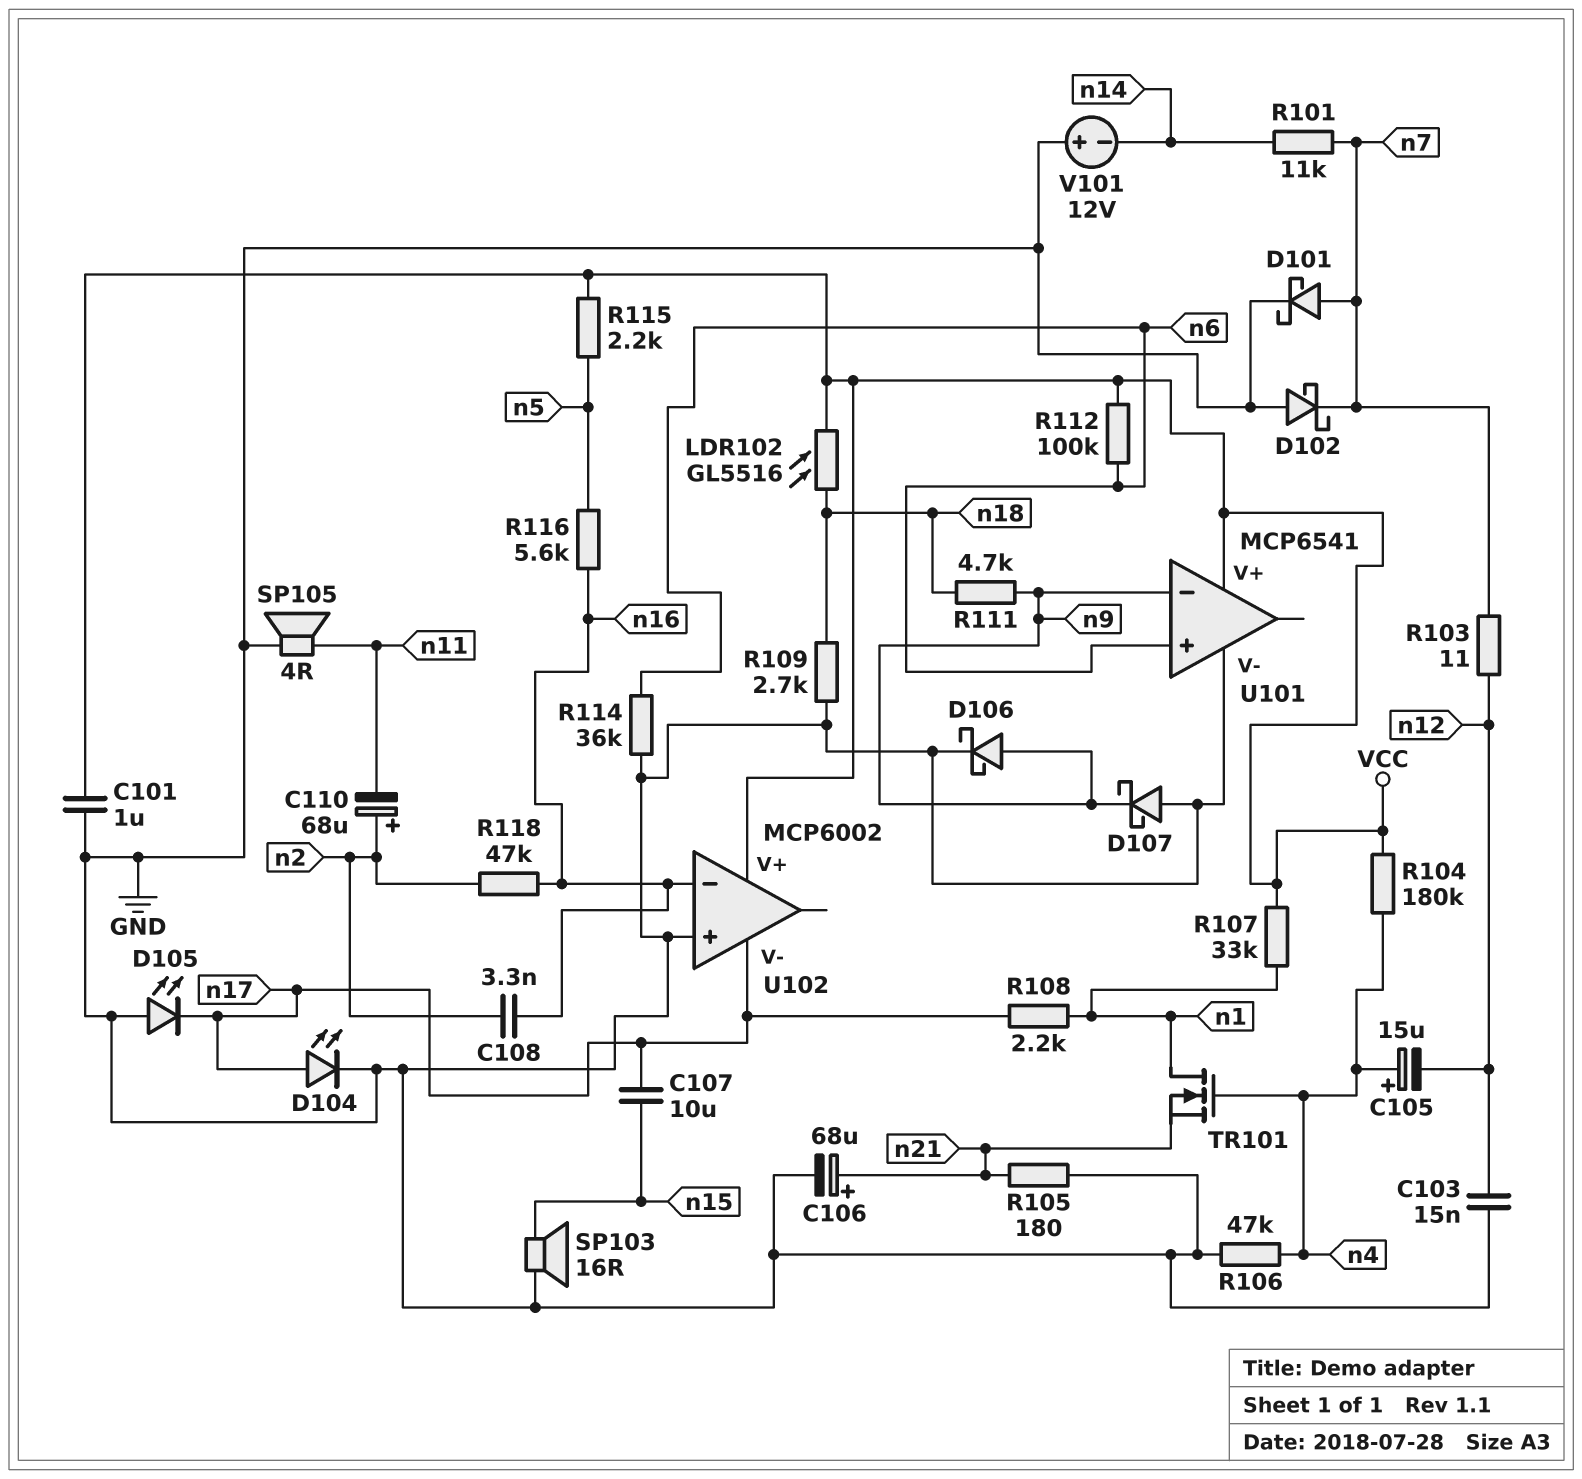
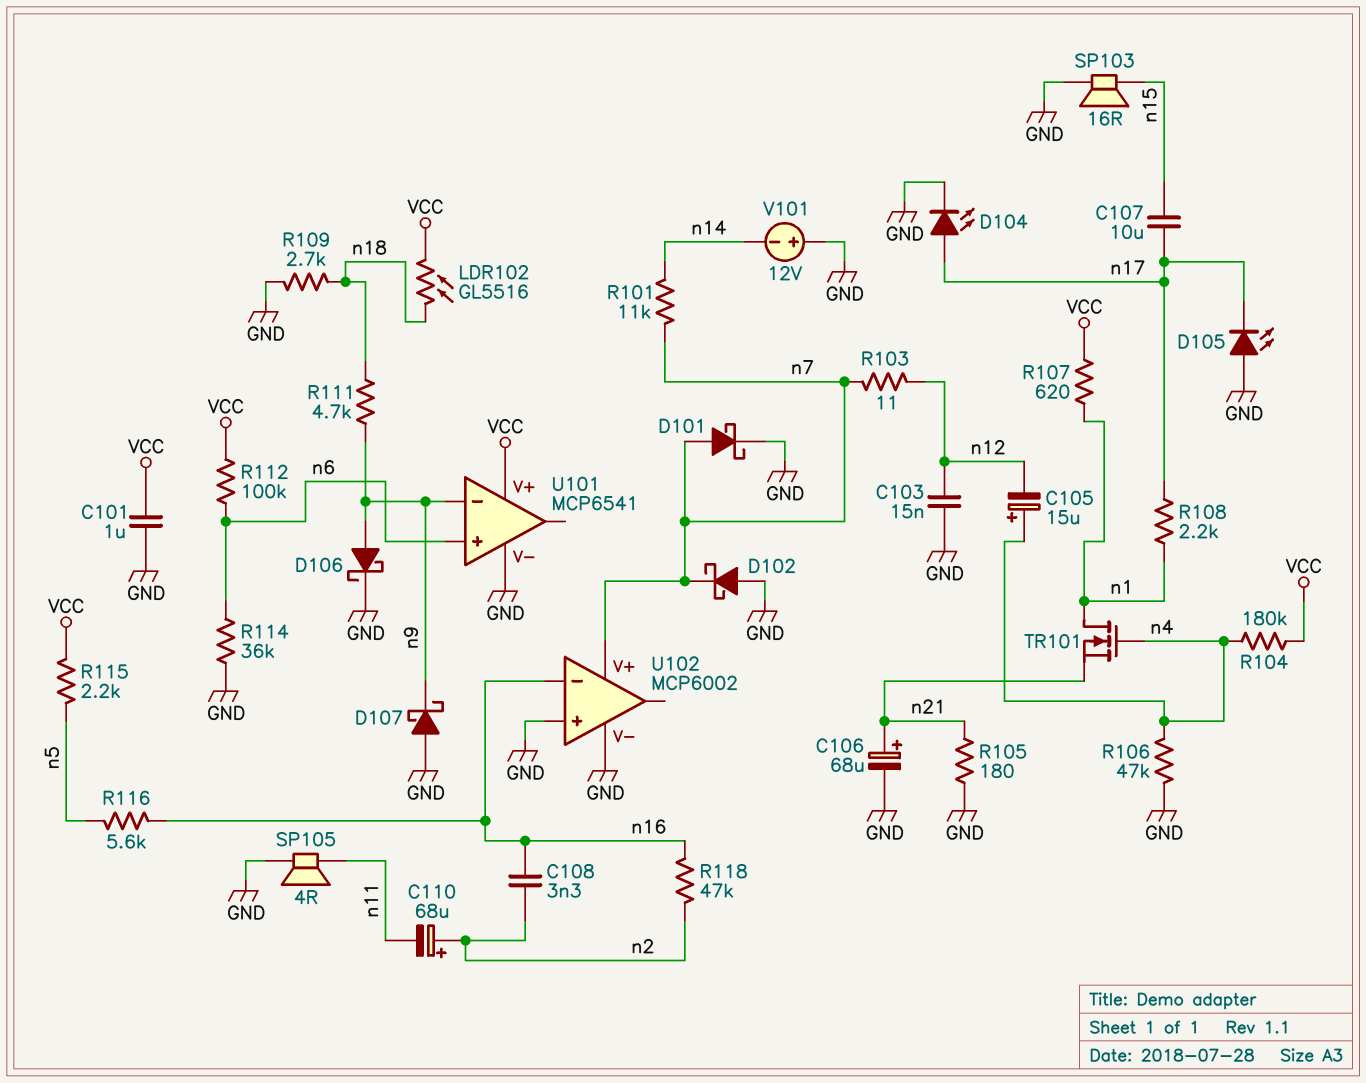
R107: 33k (VCC, n1) -> 620 (VCC, n1)
U102 pin V+: VCC -> n7
U102 pin V-: n17 -> GND

